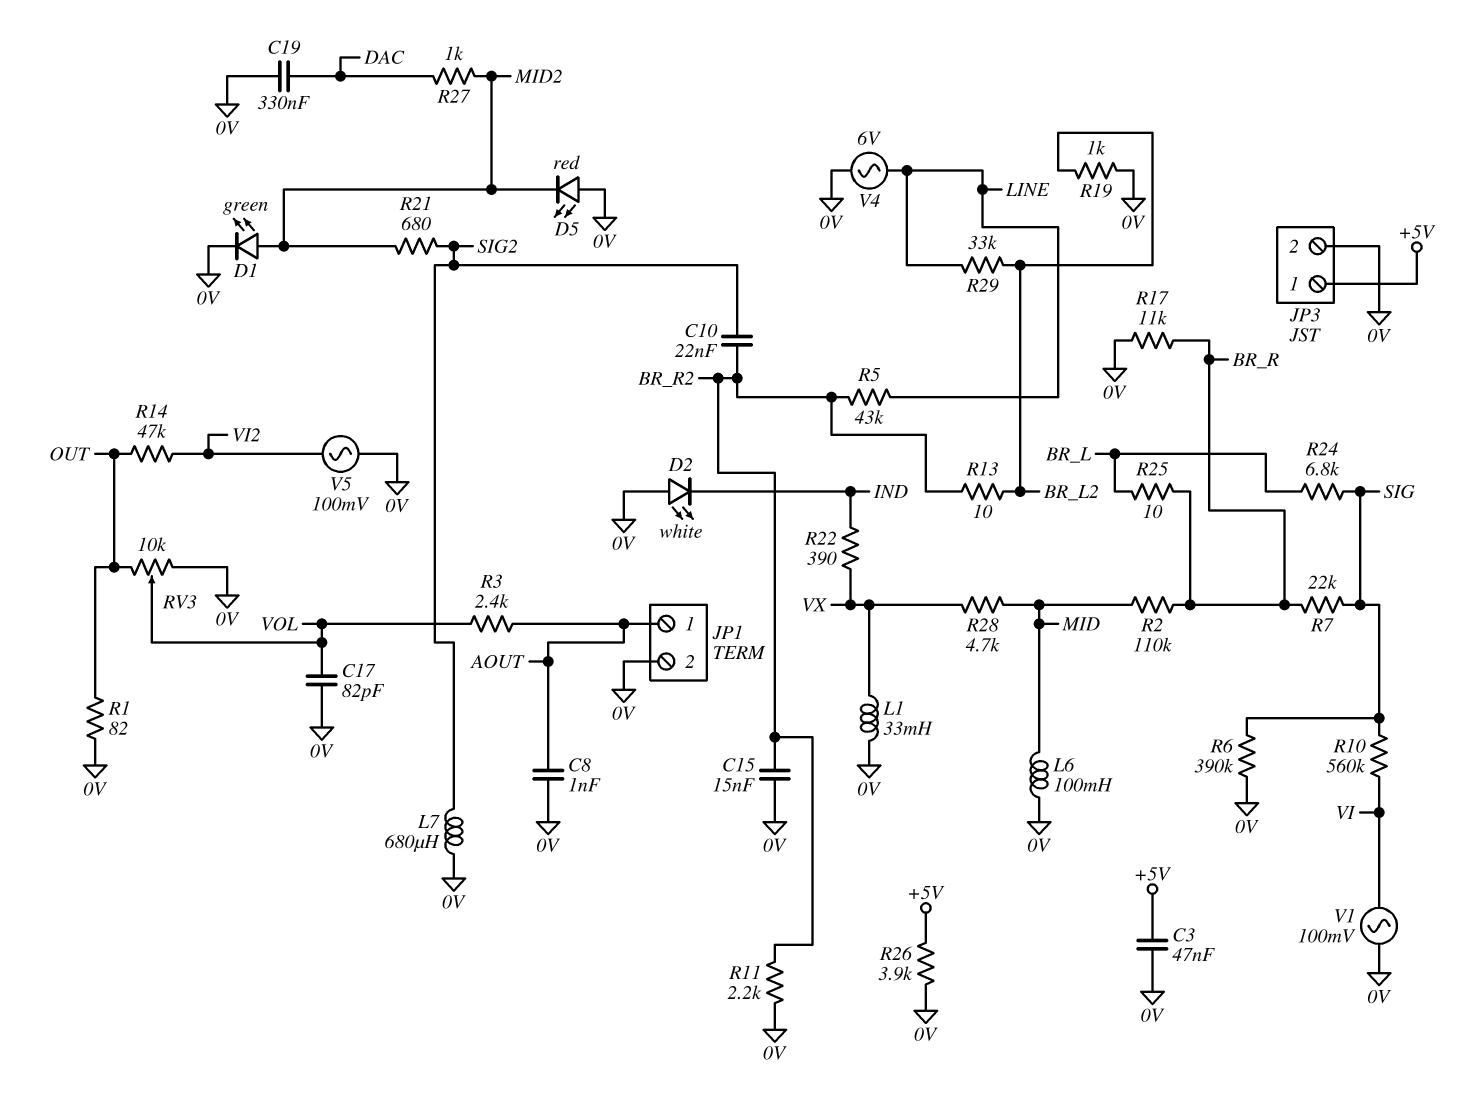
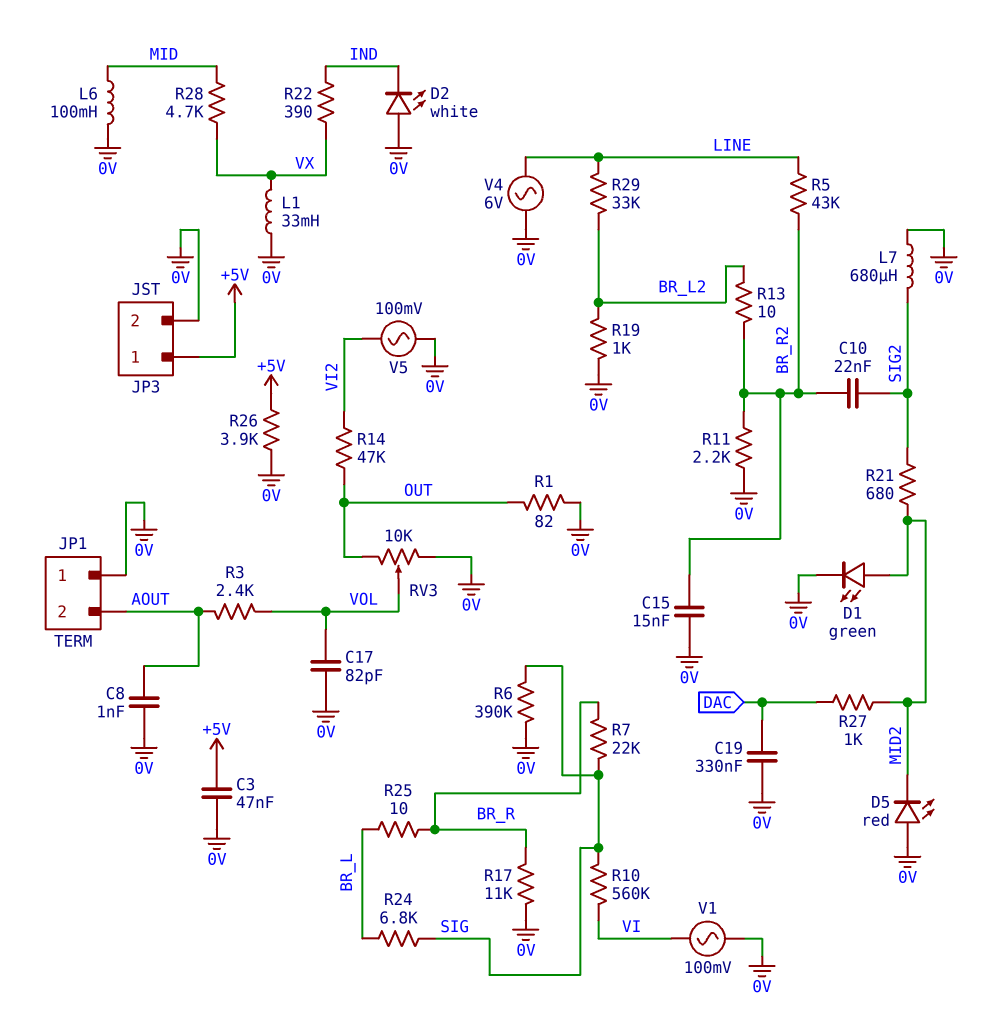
JP1 pin 1: AOUT -> 0V
JP1 pin 2: 0V -> AOUT
R2: 110k (BR_R, MID) -> none

